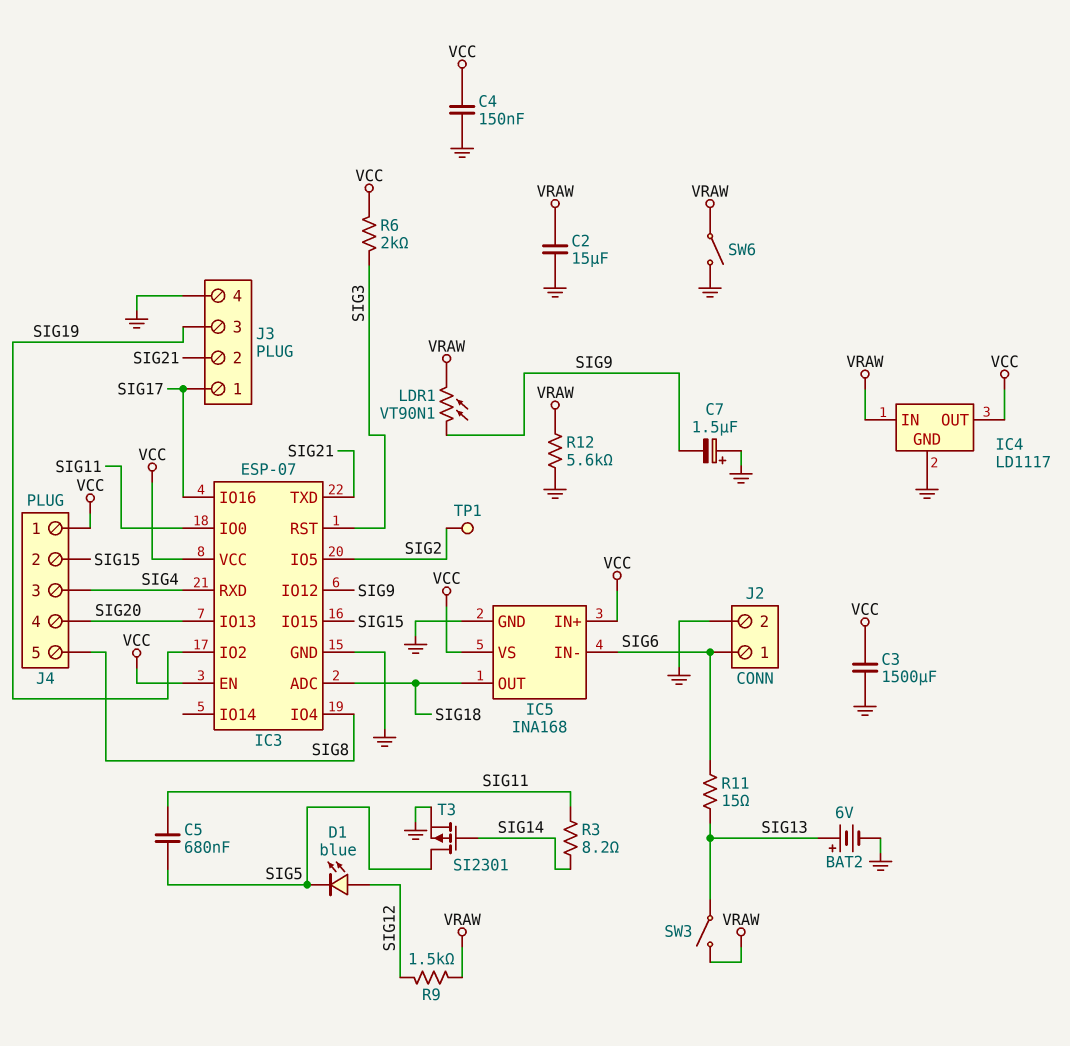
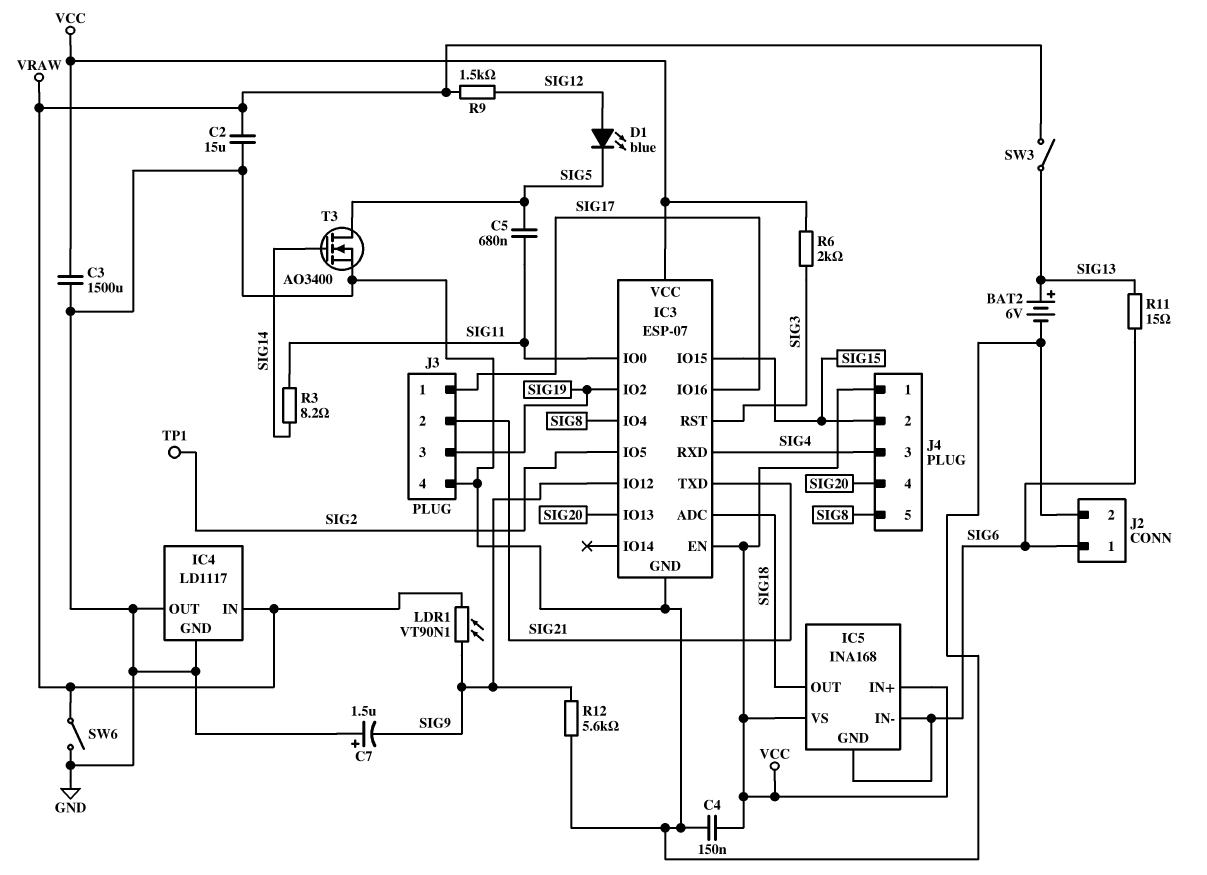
IC4 pin OUT: VCC -> GND
IC5 pin GND: GND -> SIG6
R12: 5.6k (GND, VRAW) -> 5.6k (GND, SIG9)
T3: PMOS SI2301 (G SIG14, D SIG5, S GND) -> NMOS AO3400 (G SIG14, D SIG5, S GND)

